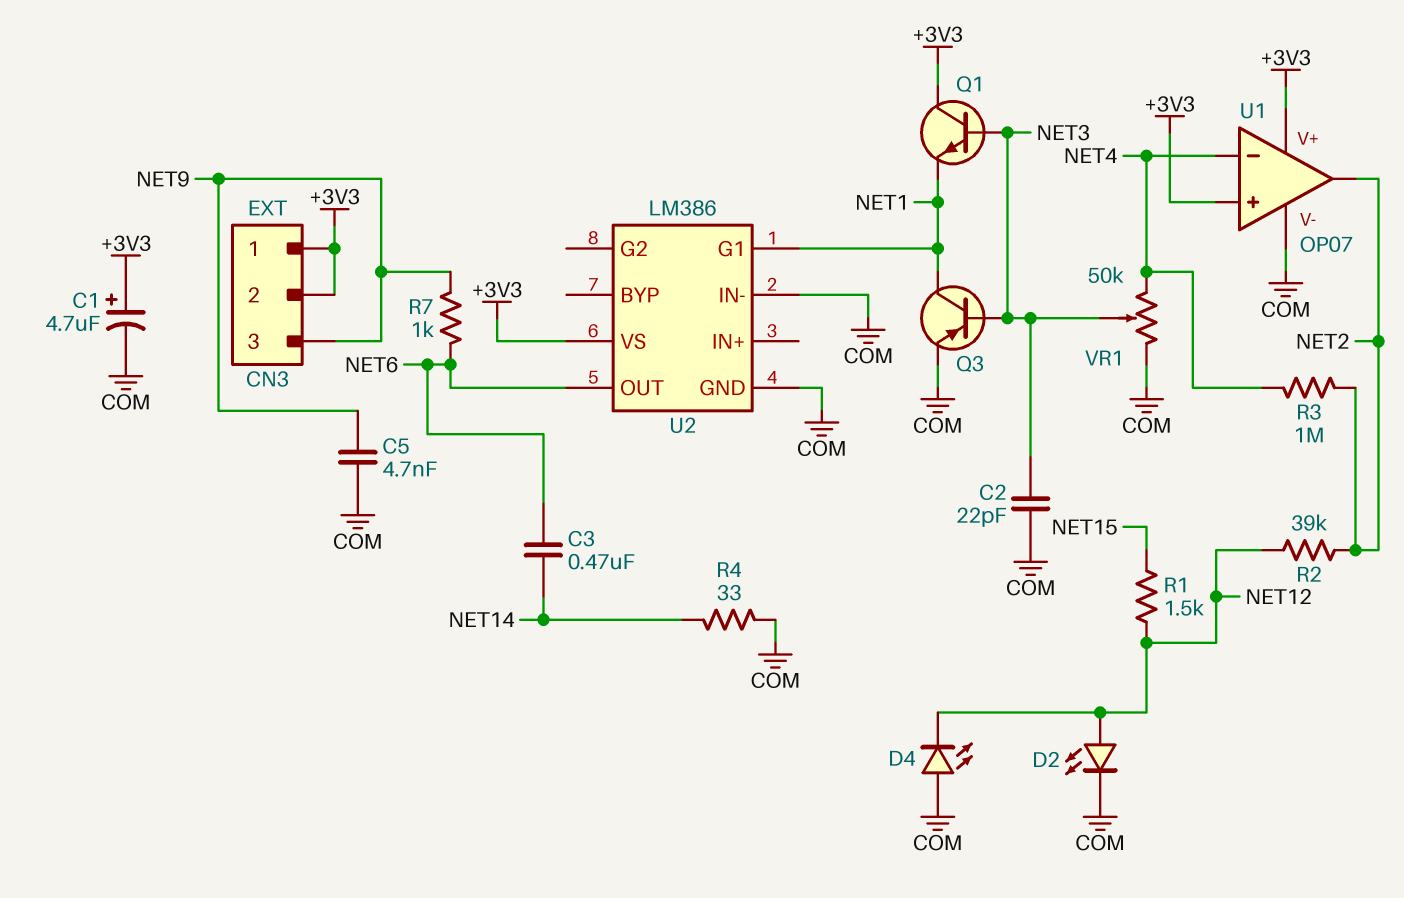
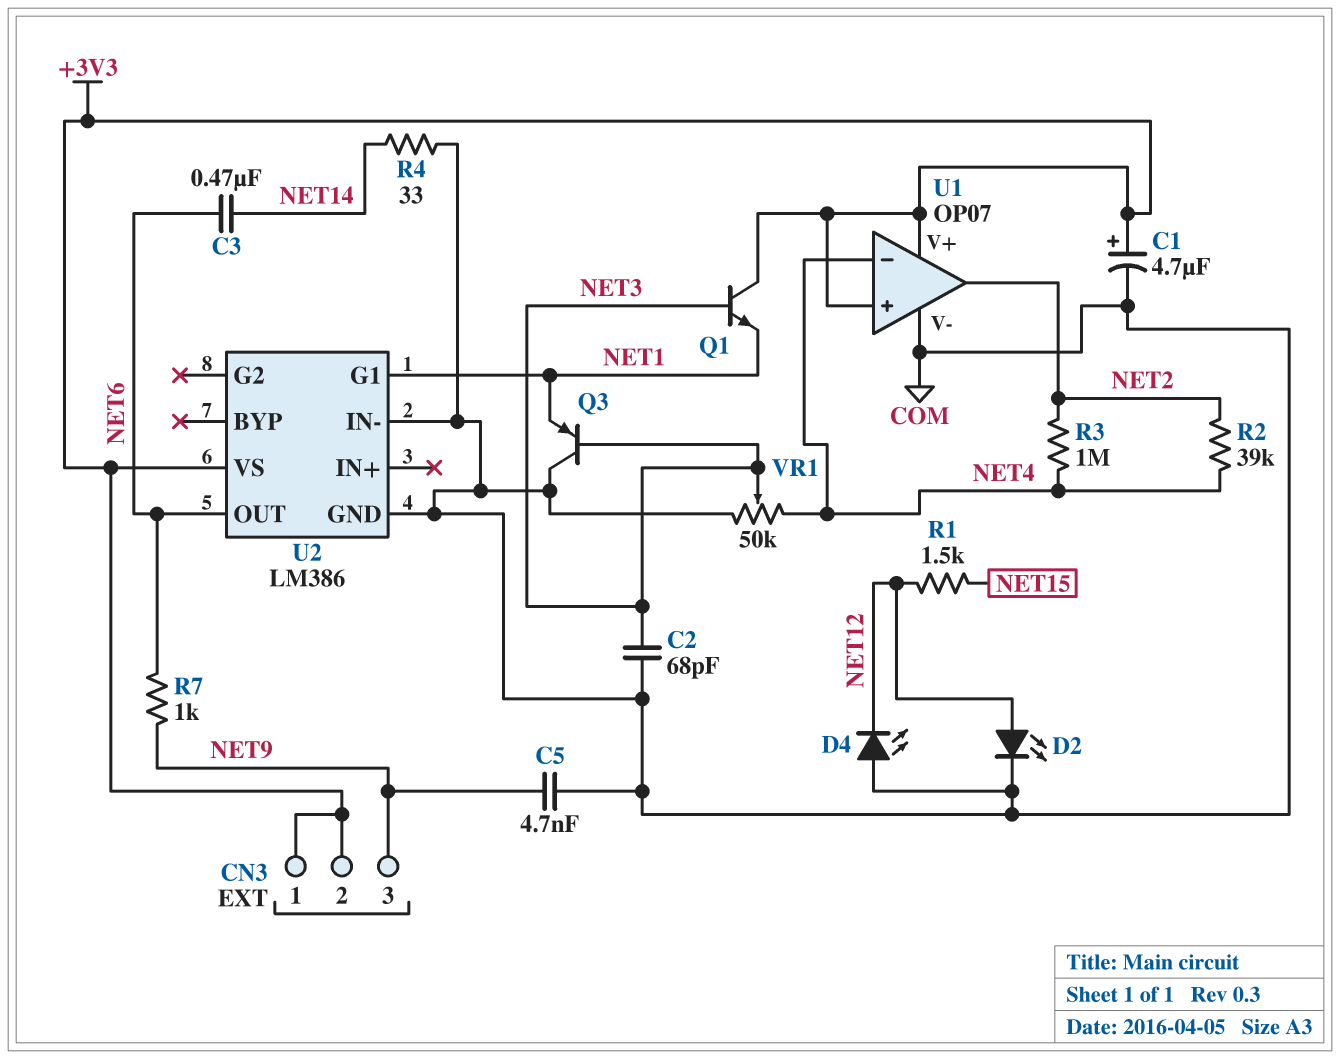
C2: 22pF (COM, NET3) -> 68pF (COM, NET3)
Q3: PNP (B NET3, C NET1, E COM) -> PNP (B NET3, C COM, E NET1)
R2: 39k (NET2, NET12) -> 39k (NET2, NET4)

